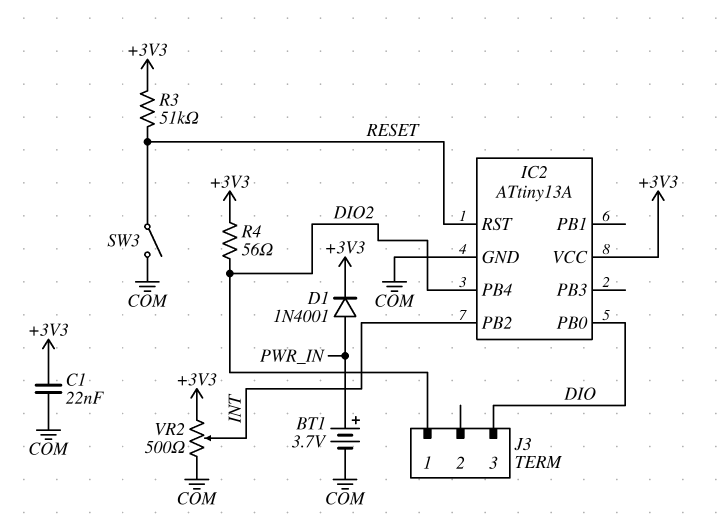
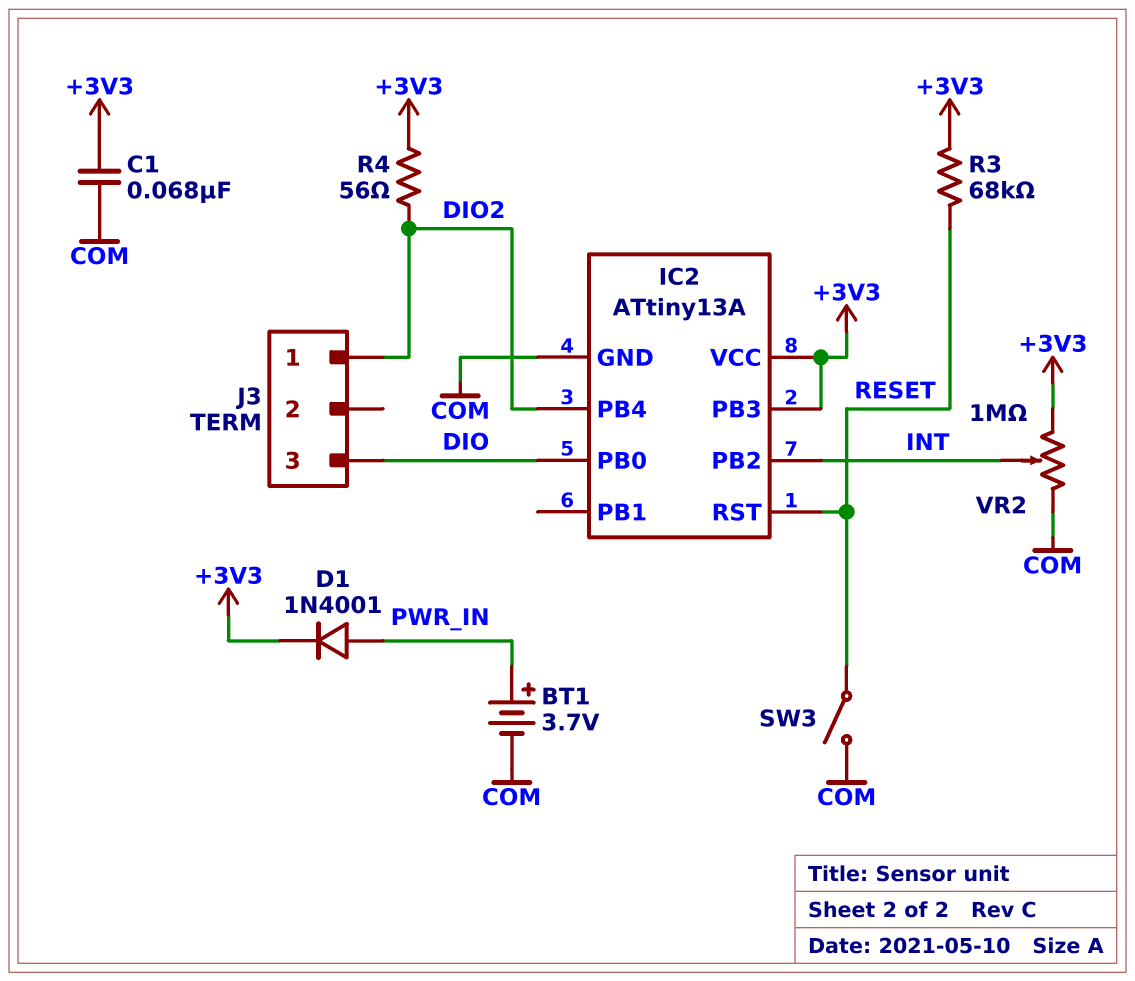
C1: 22nF (+3V3, COM) -> 68nF (+3V3, COM)
IC2 pin PB3: none -> +3V3
R3: 51k (+3V3, RESET) -> 68k (+3V3, RESET)
VR2: 500 (+3V3, COM, wiper INT) -> 1M (+3V3, COM, wiper INT)

